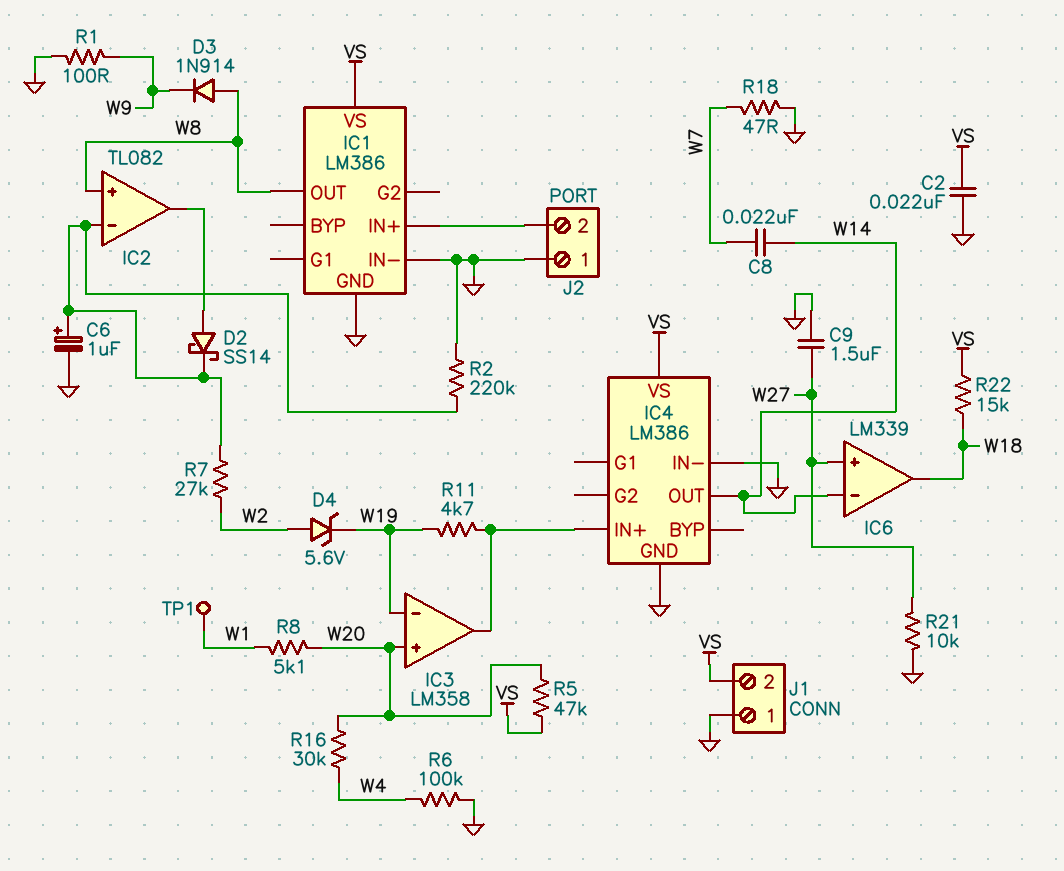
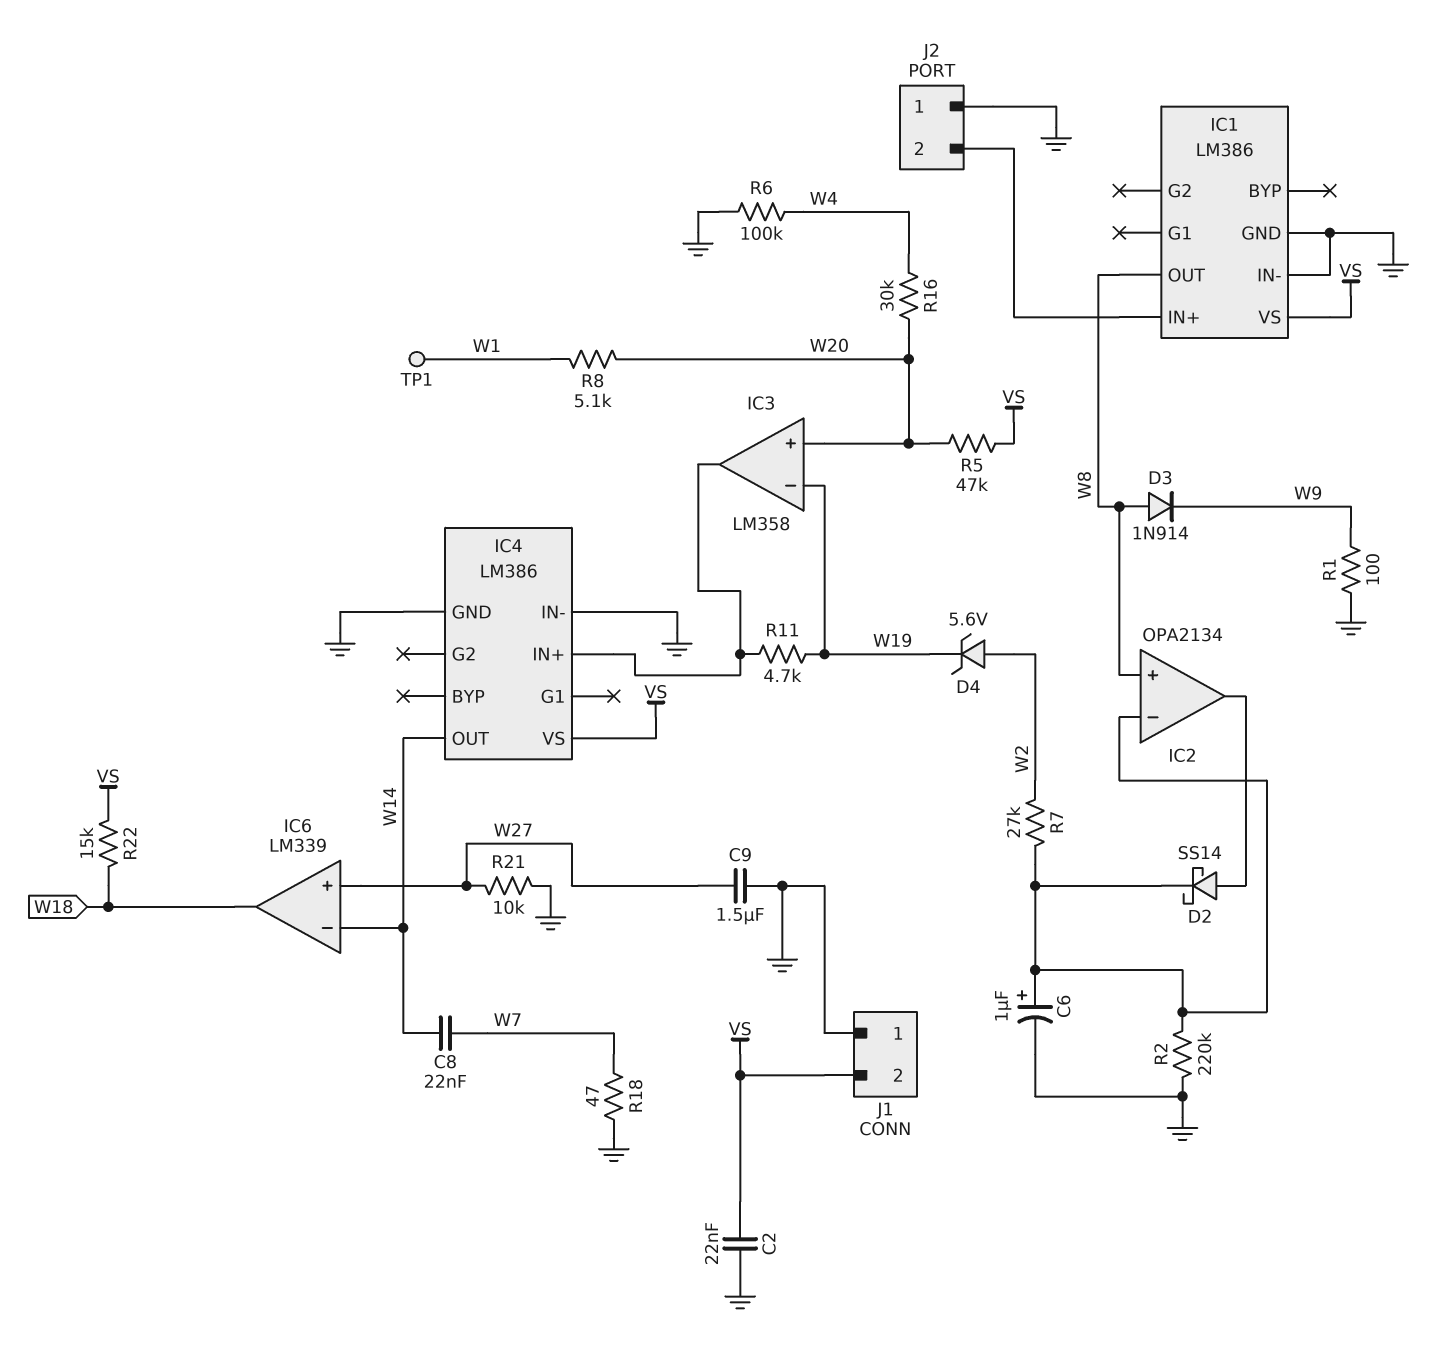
IC2: TL082 -> OPA2134

